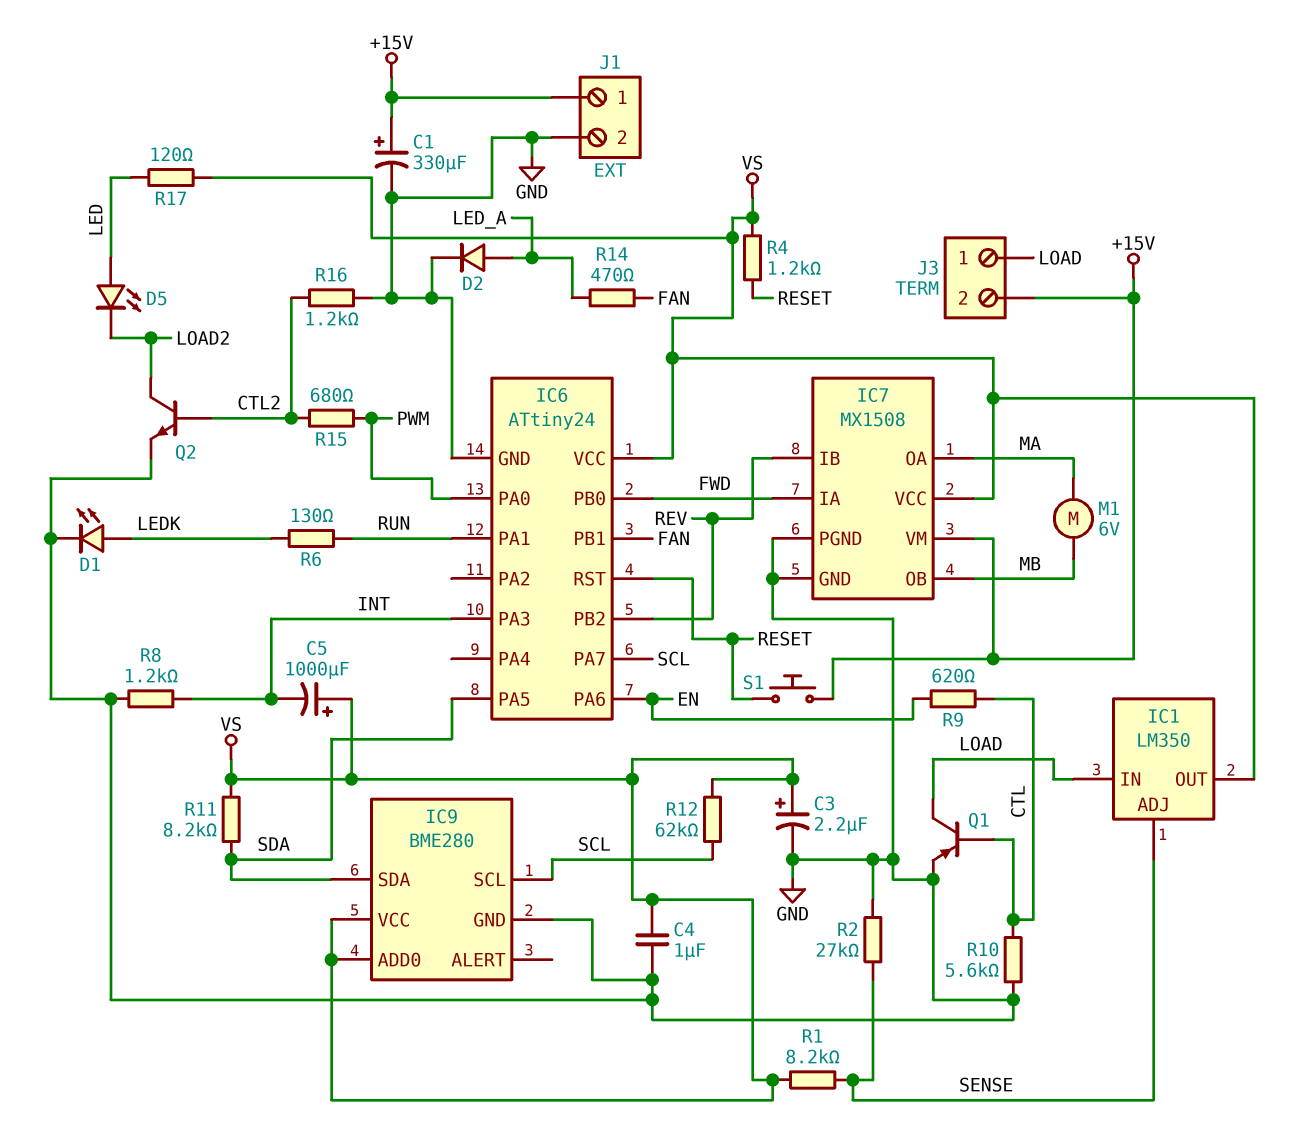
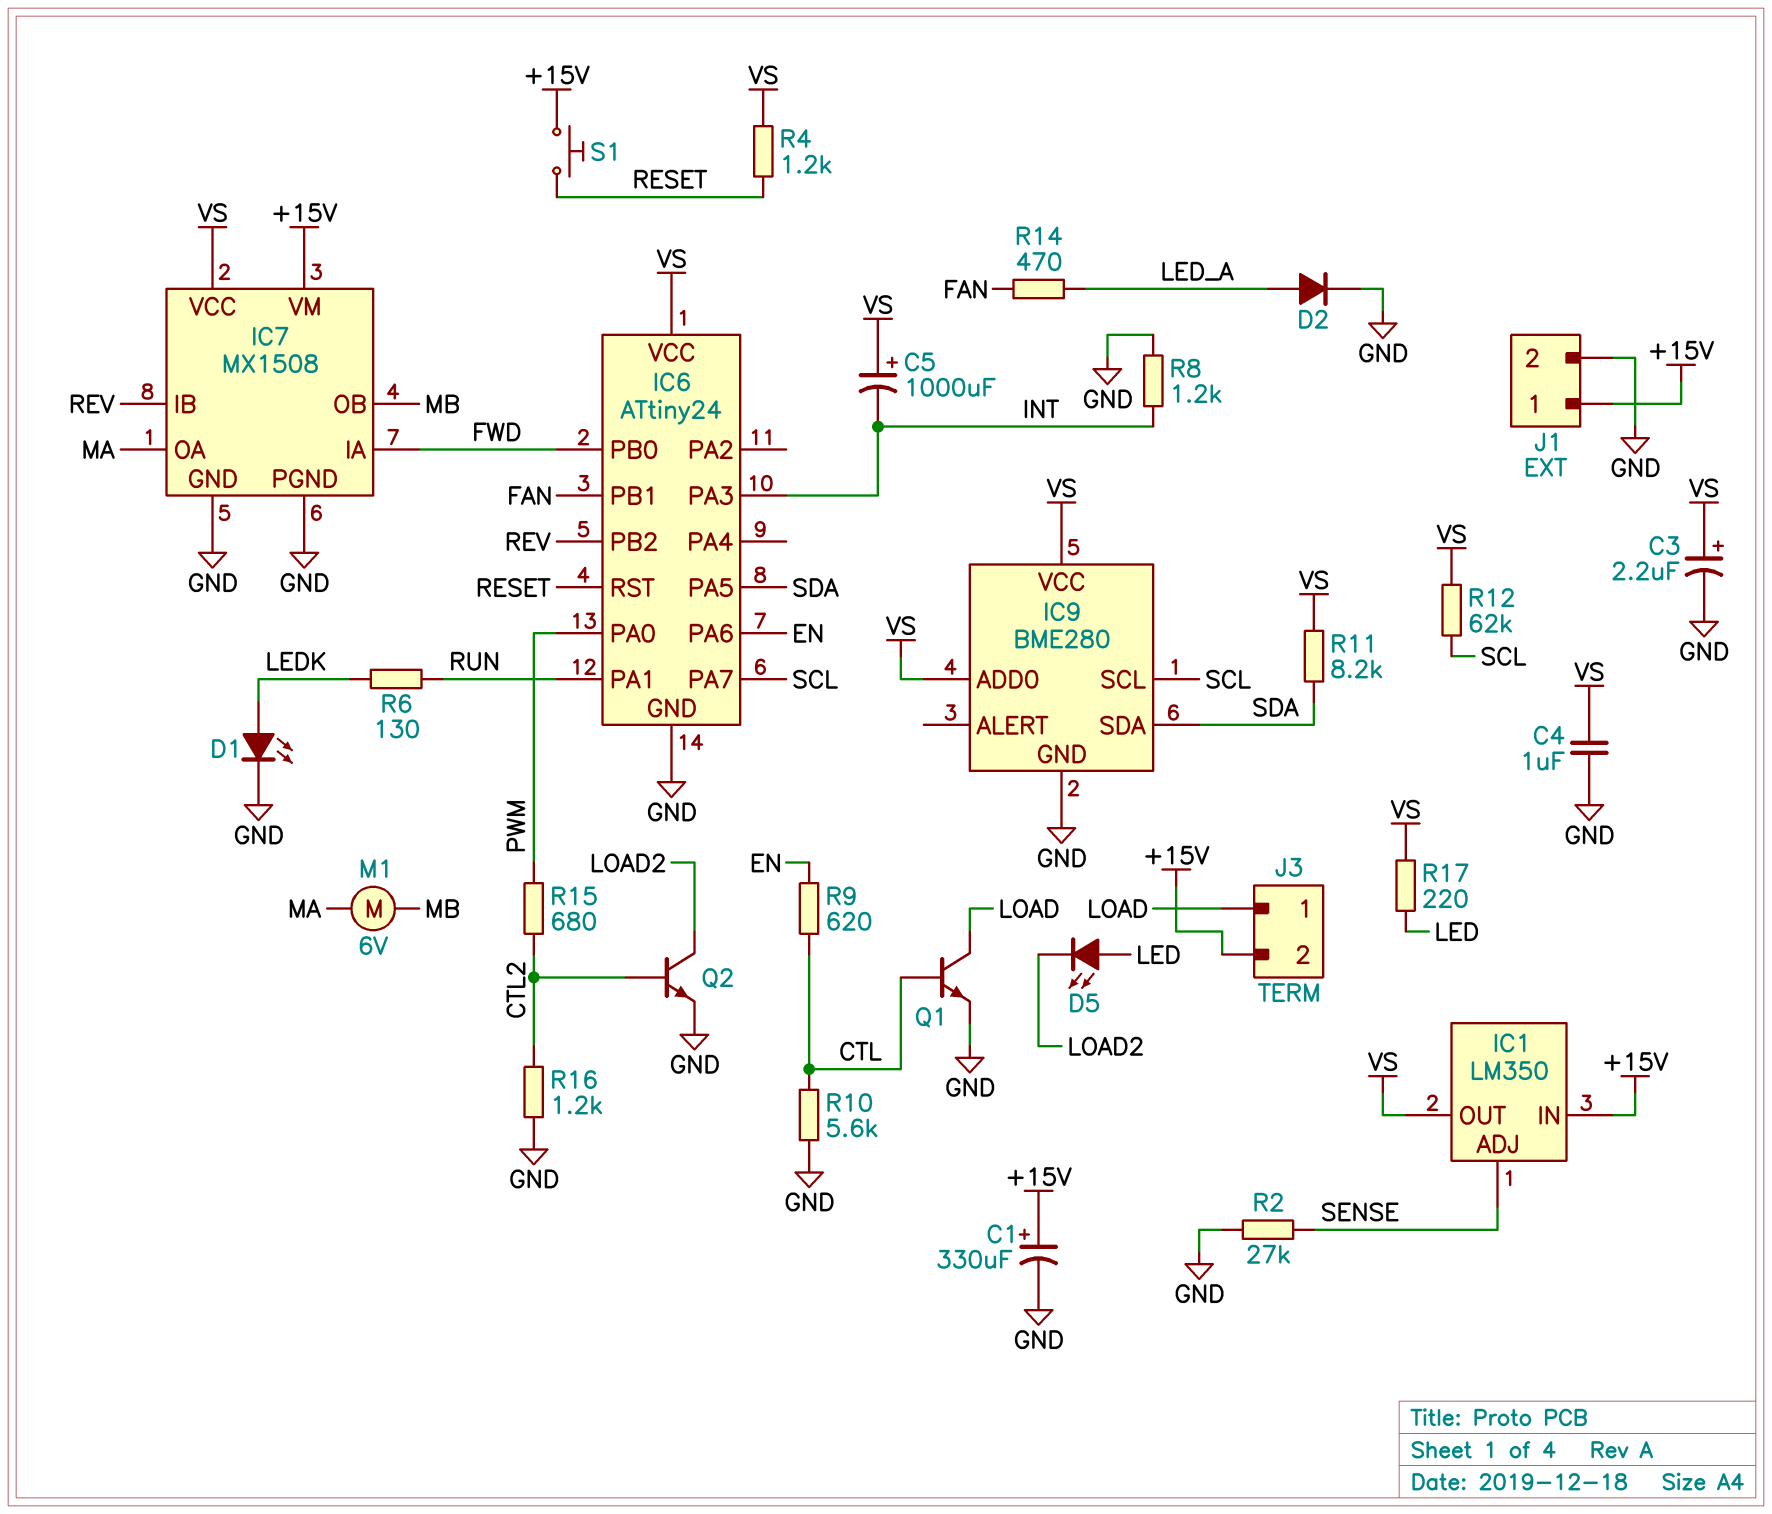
IC1 pin IN: LOAD -> +15V
Q1: PNP (B CTL, C LOAD, E GND) -> NPN (B CTL, C LOAD, E GND)
R1: 8.2k (SENSE, VS) -> none
R17: 120 (LED, VS) -> 220 (LED, VS)

